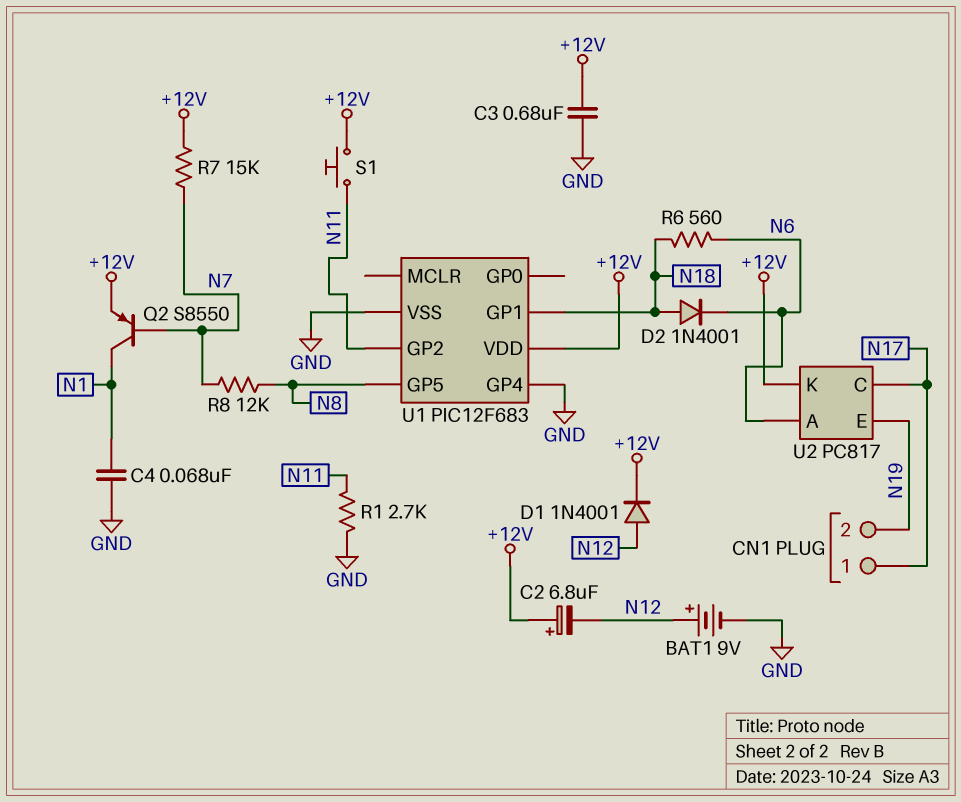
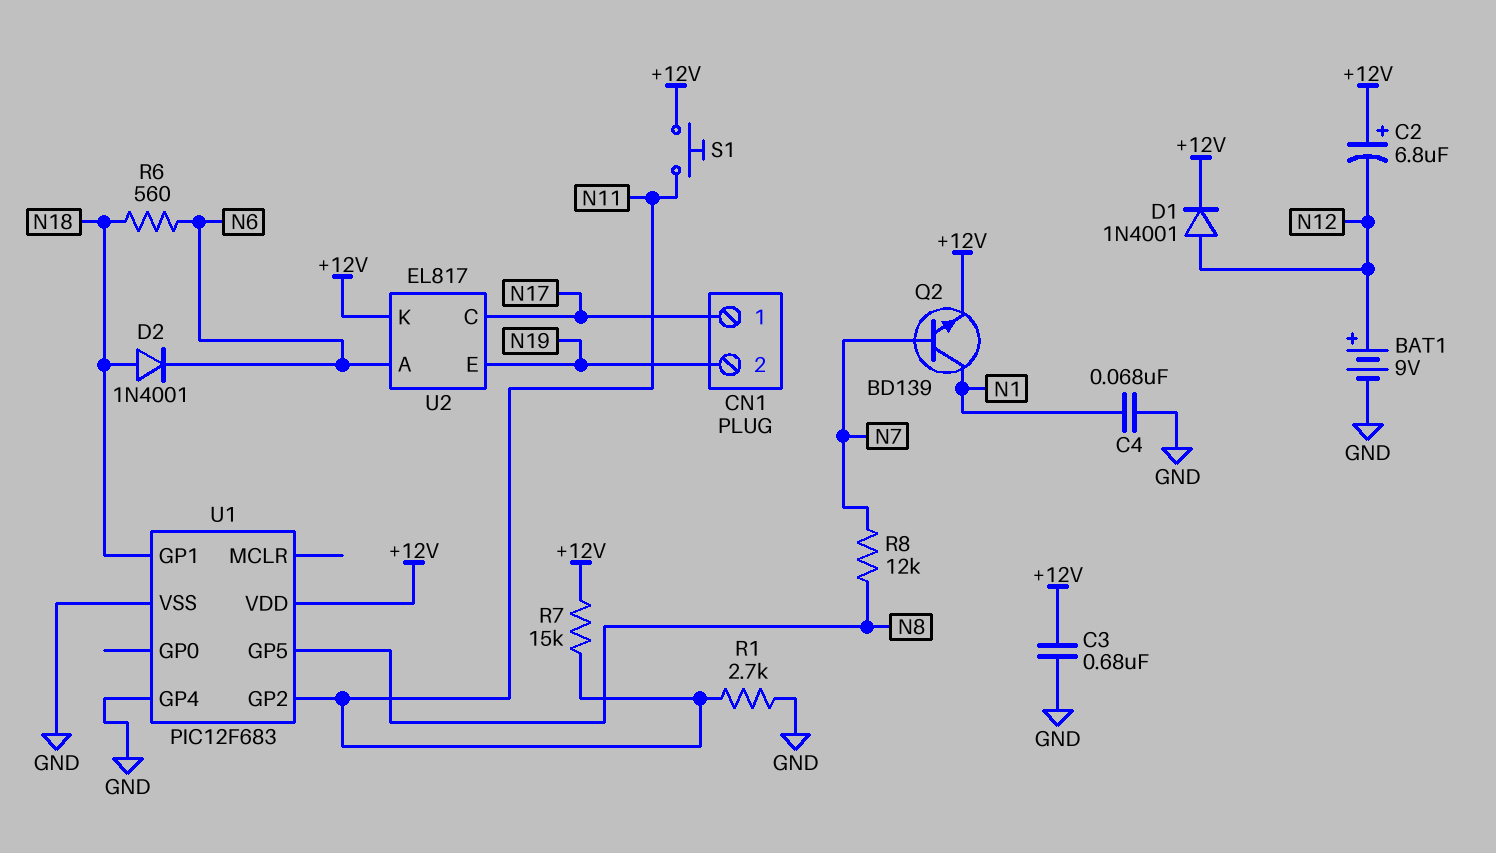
Q2: PNP S8550 (B N7, C N1, E +12V) -> NPN BD139 (B N7, C N1, E +12V)
R7: 15k (+12V, N7) -> 15k (+12V, N11)
U2: PC817 -> EL817

